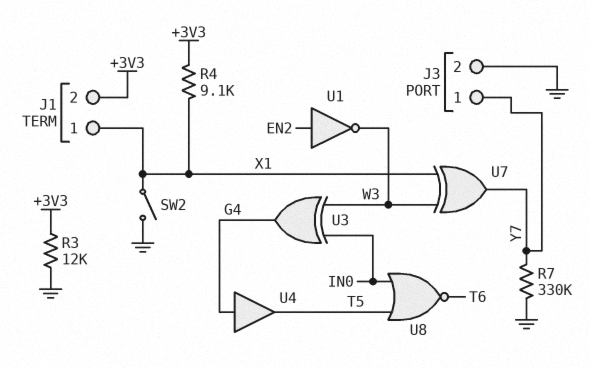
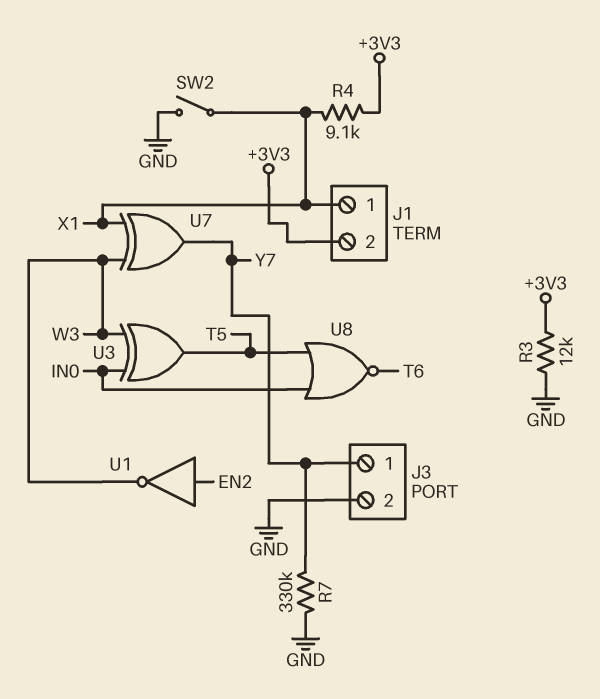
U3: XOR (in IN0, in W3, out G4) -> XOR (in IN0, in W3, out T5)
U4: buffer (in G4, out T5) -> none

